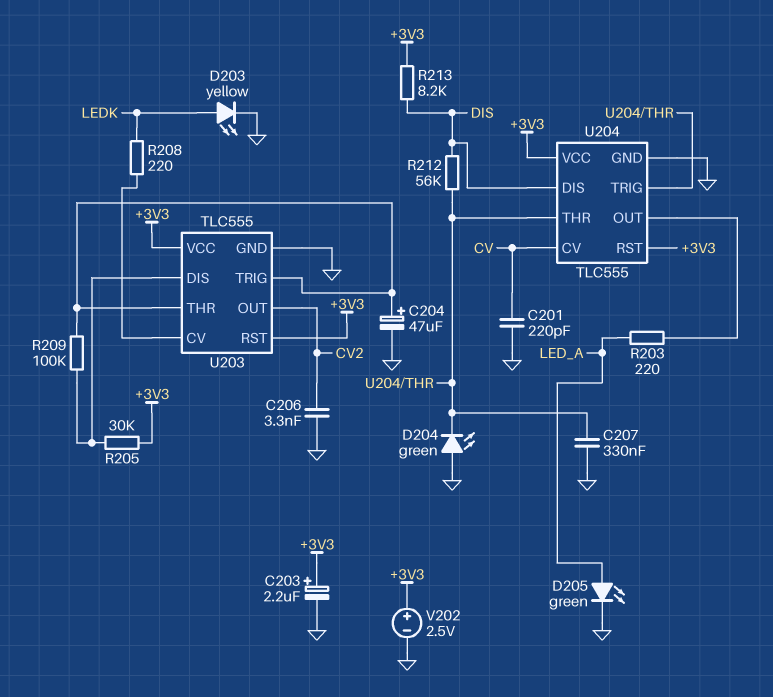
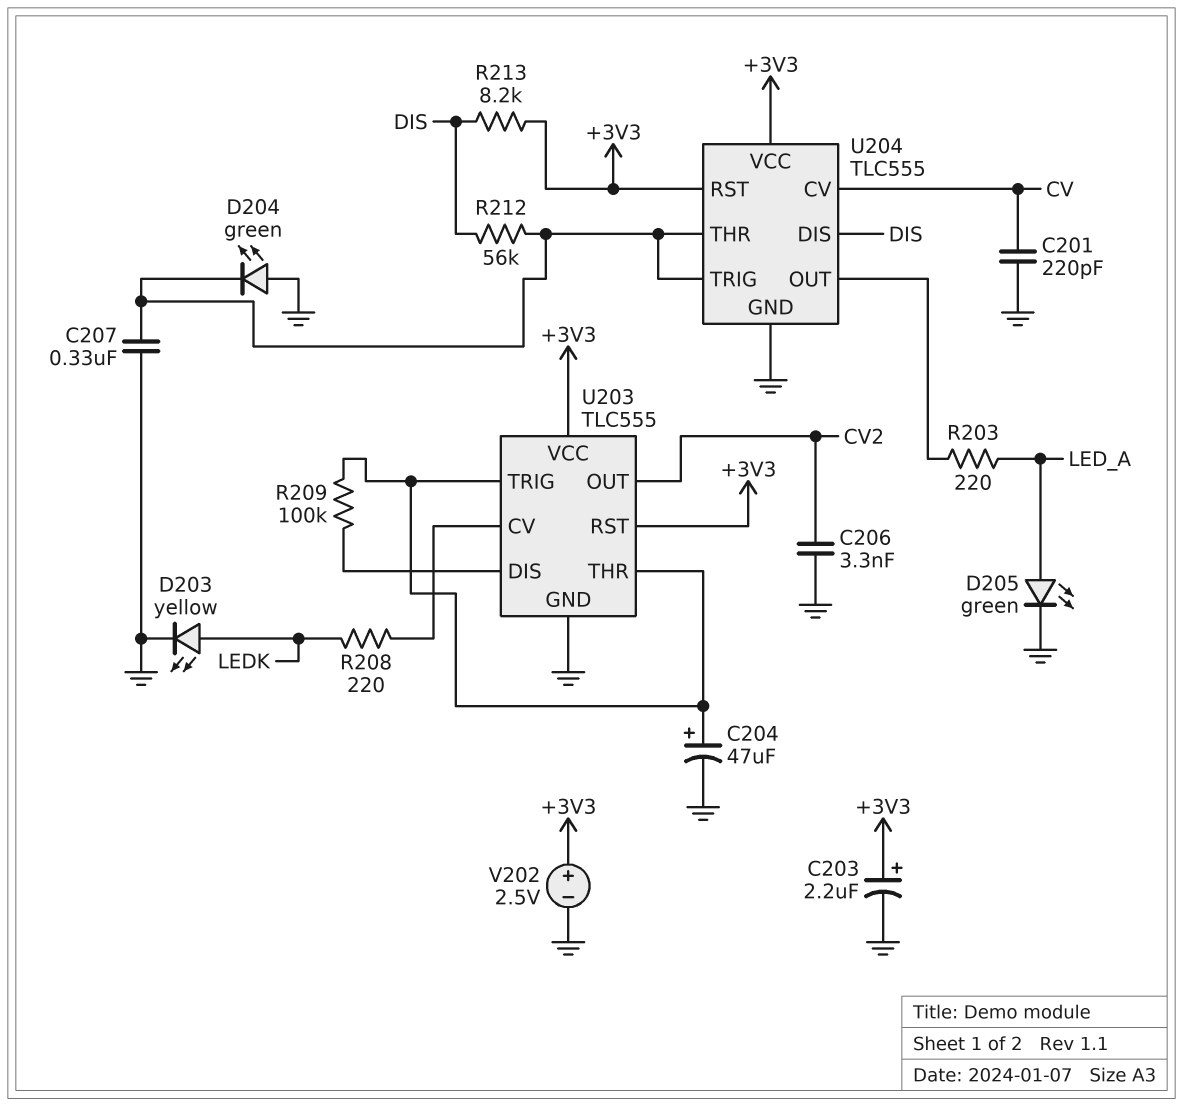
R205: 30k (+3V3, U203/DIS) -> none

